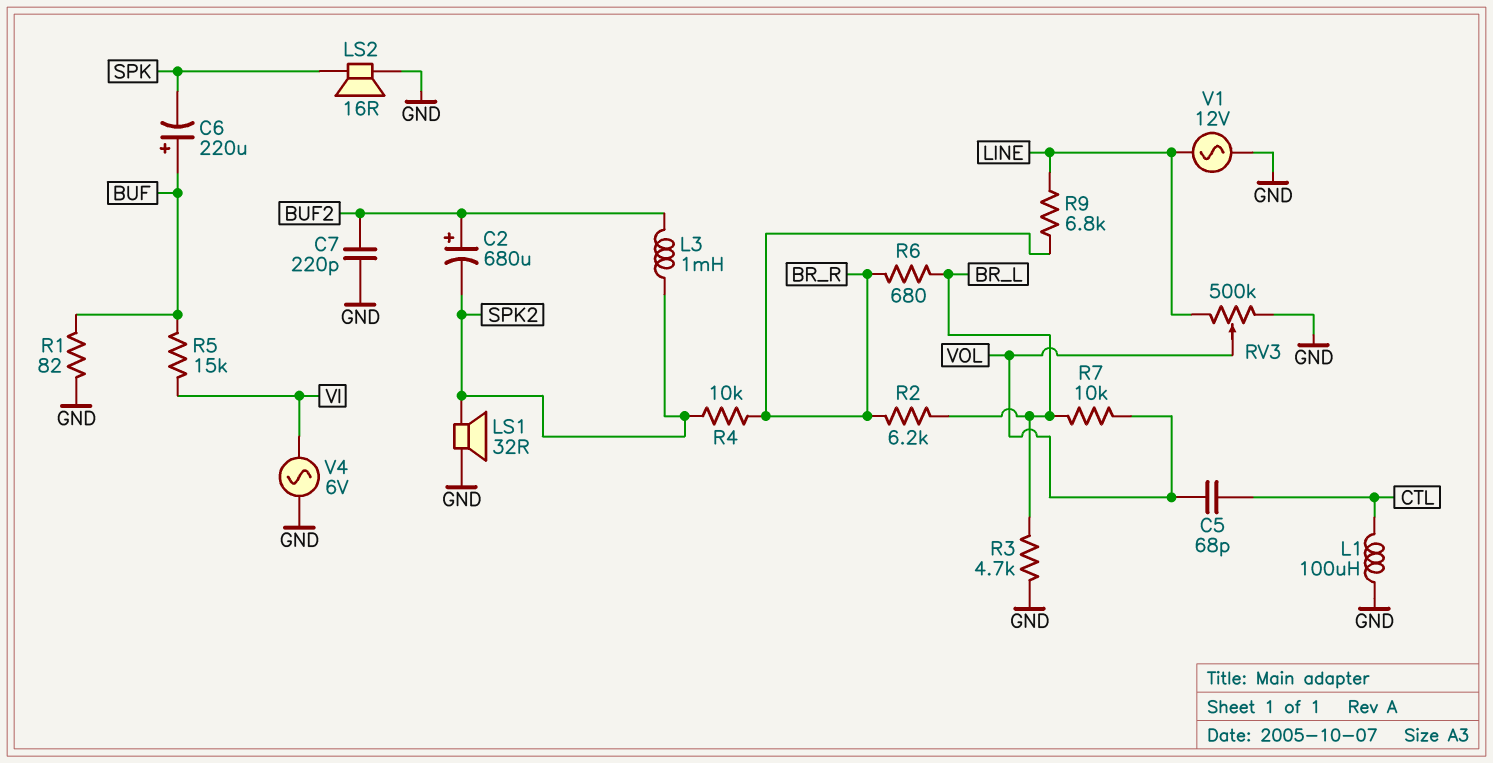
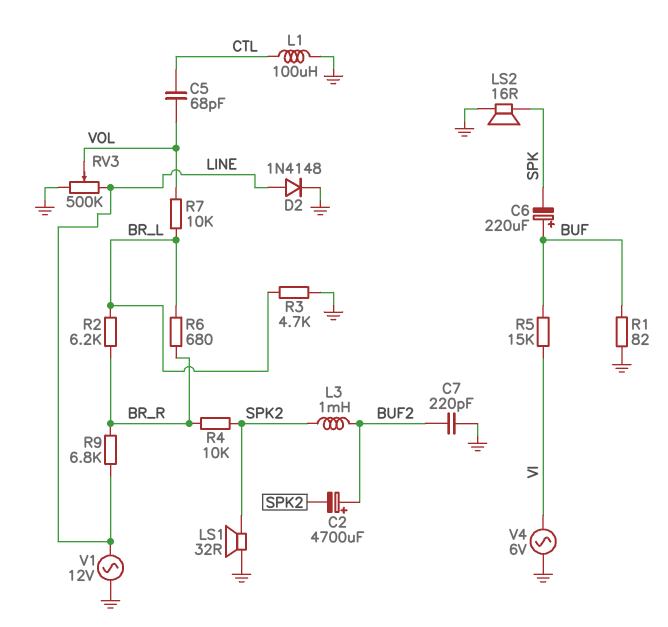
C2: 680uF (plus BUF2, minus SPK2) -> 4700uF (plus BUF2, minus SPK2)
D2: none -> diode 1N4148 (A LINE, K GND)

